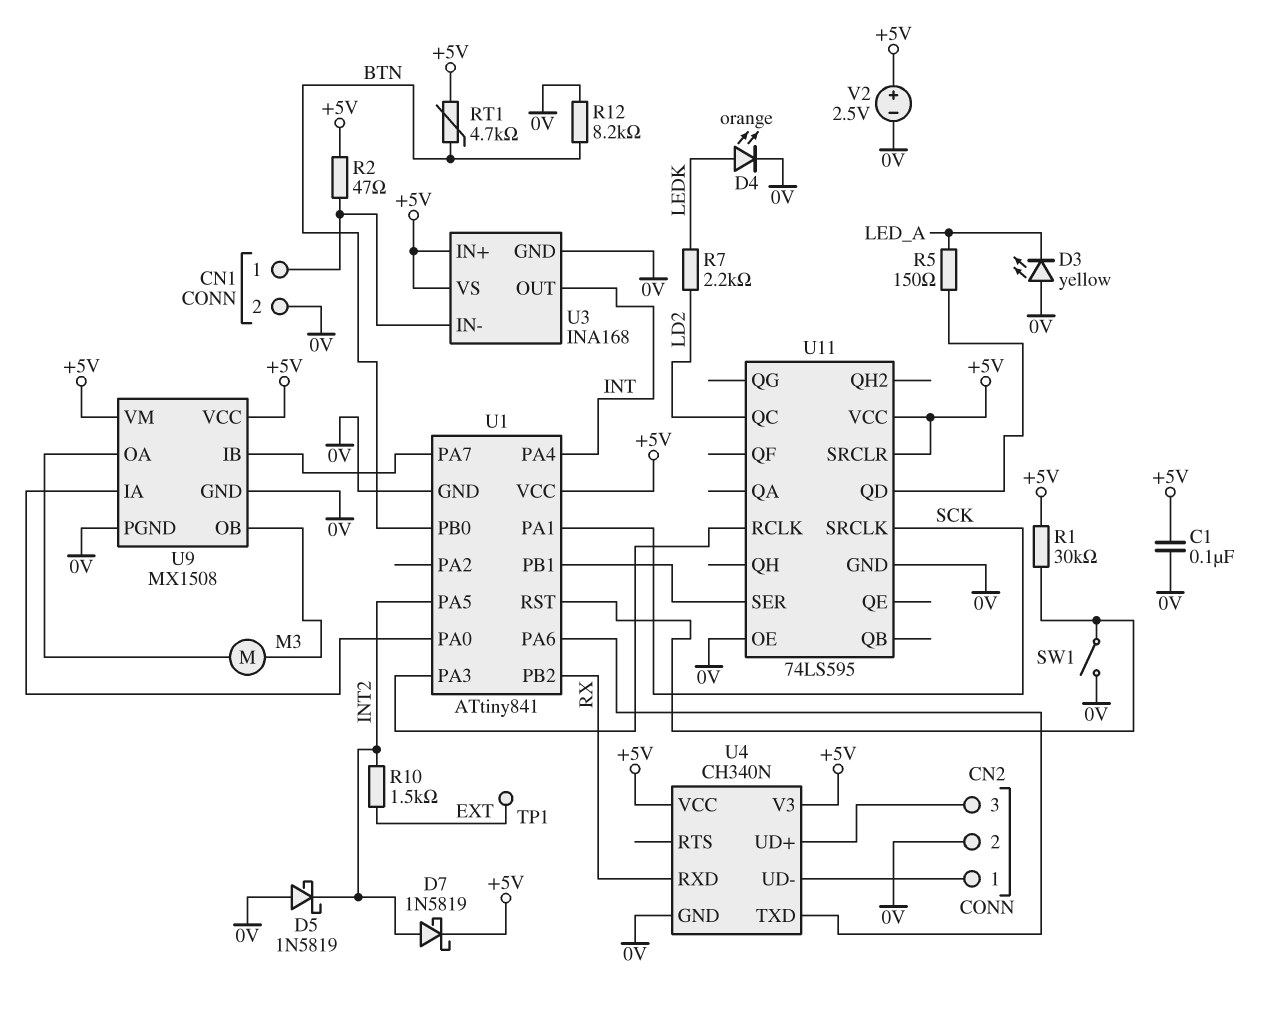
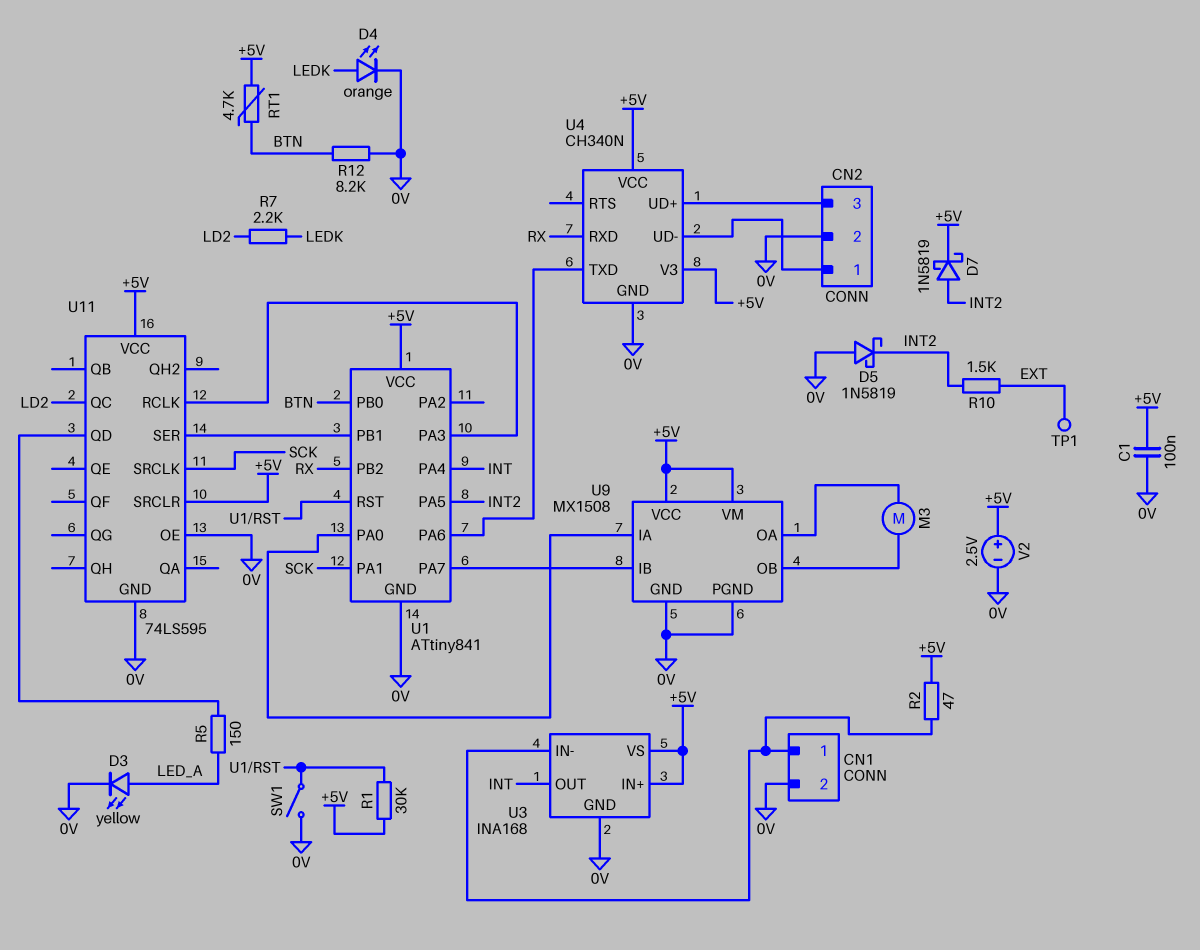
D3: LED yellow (A 0V, K LED_A) -> LED yellow (A LED_A, K 0V)

